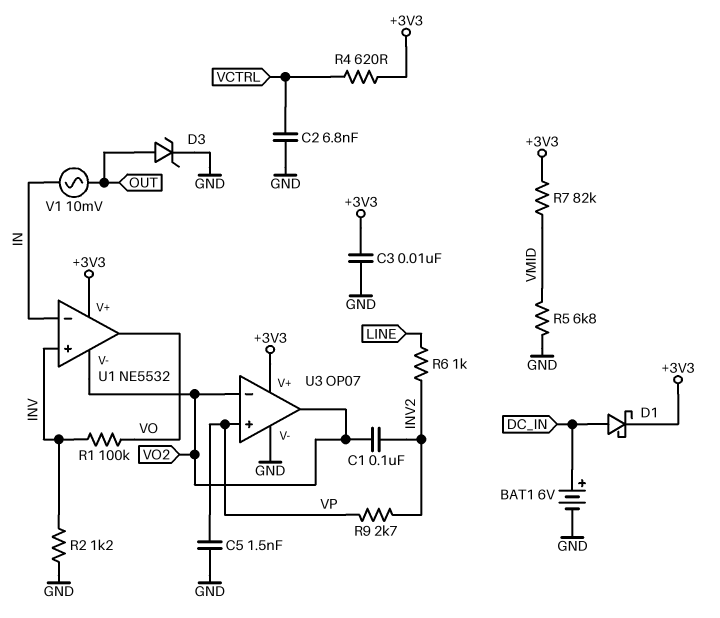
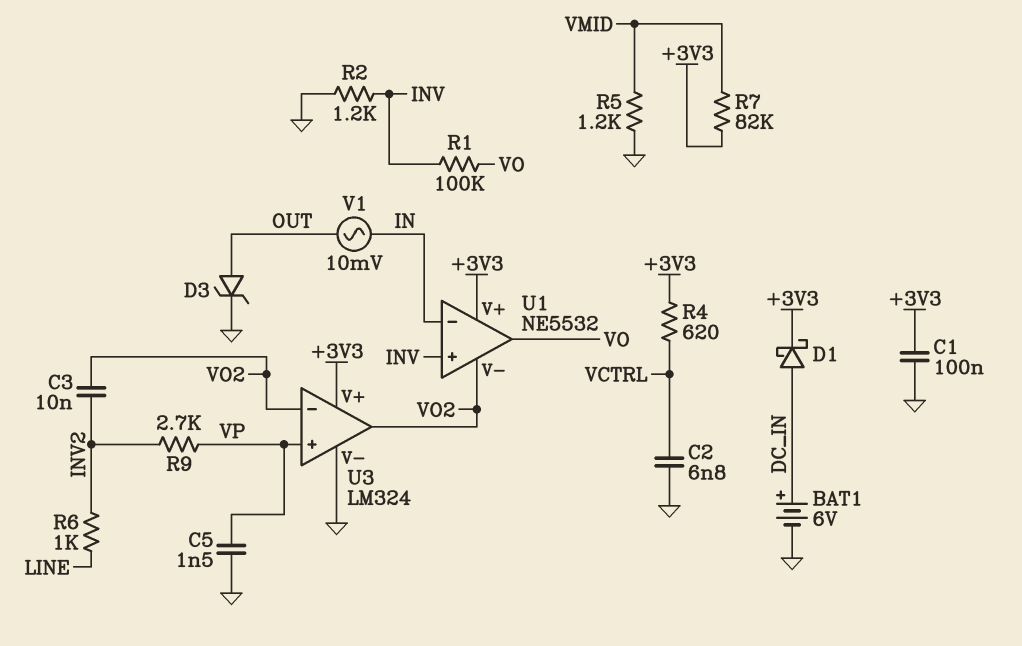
C1: 100nF (INV2, VO2) -> 100nF (+3V3, GND)
C3: 10nF (+3V3, GND) -> 10nF (INV2, VO2)
R5: 6.8k (GND, VMID) -> 1.2k (GND, VMID)
U3: OP07 -> LM324

